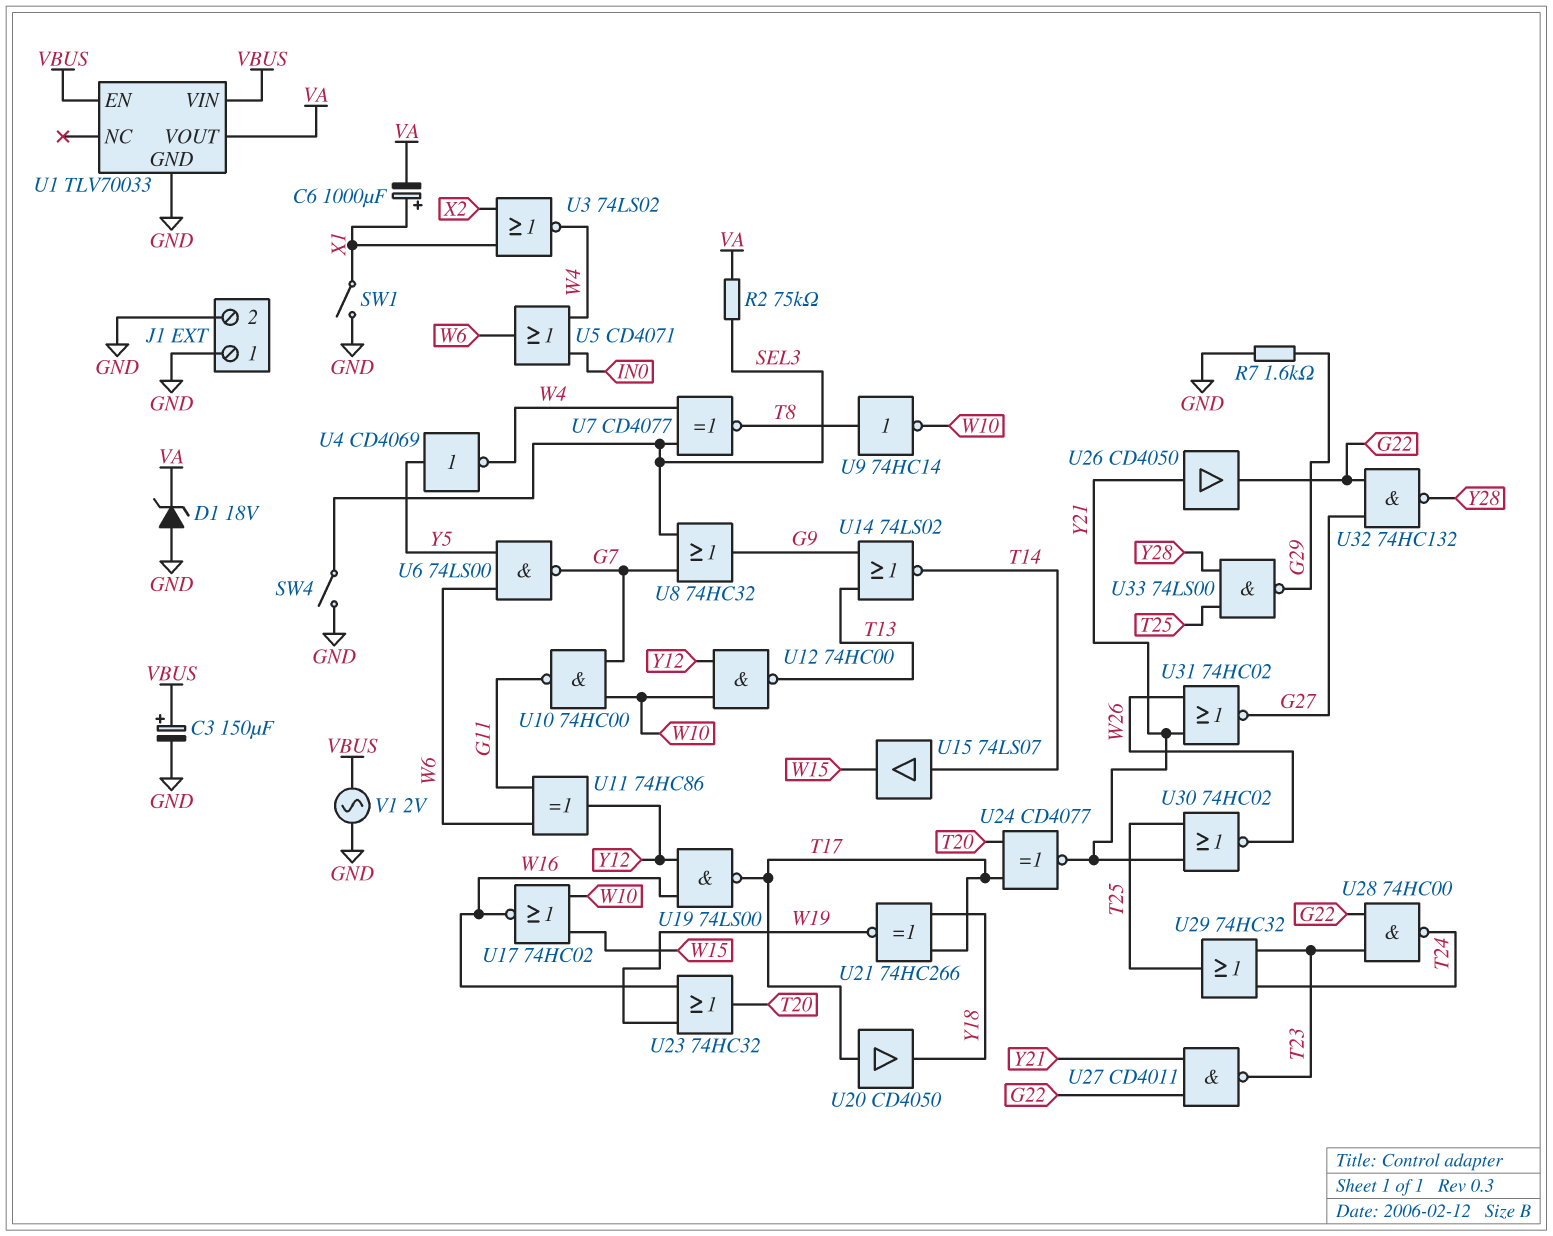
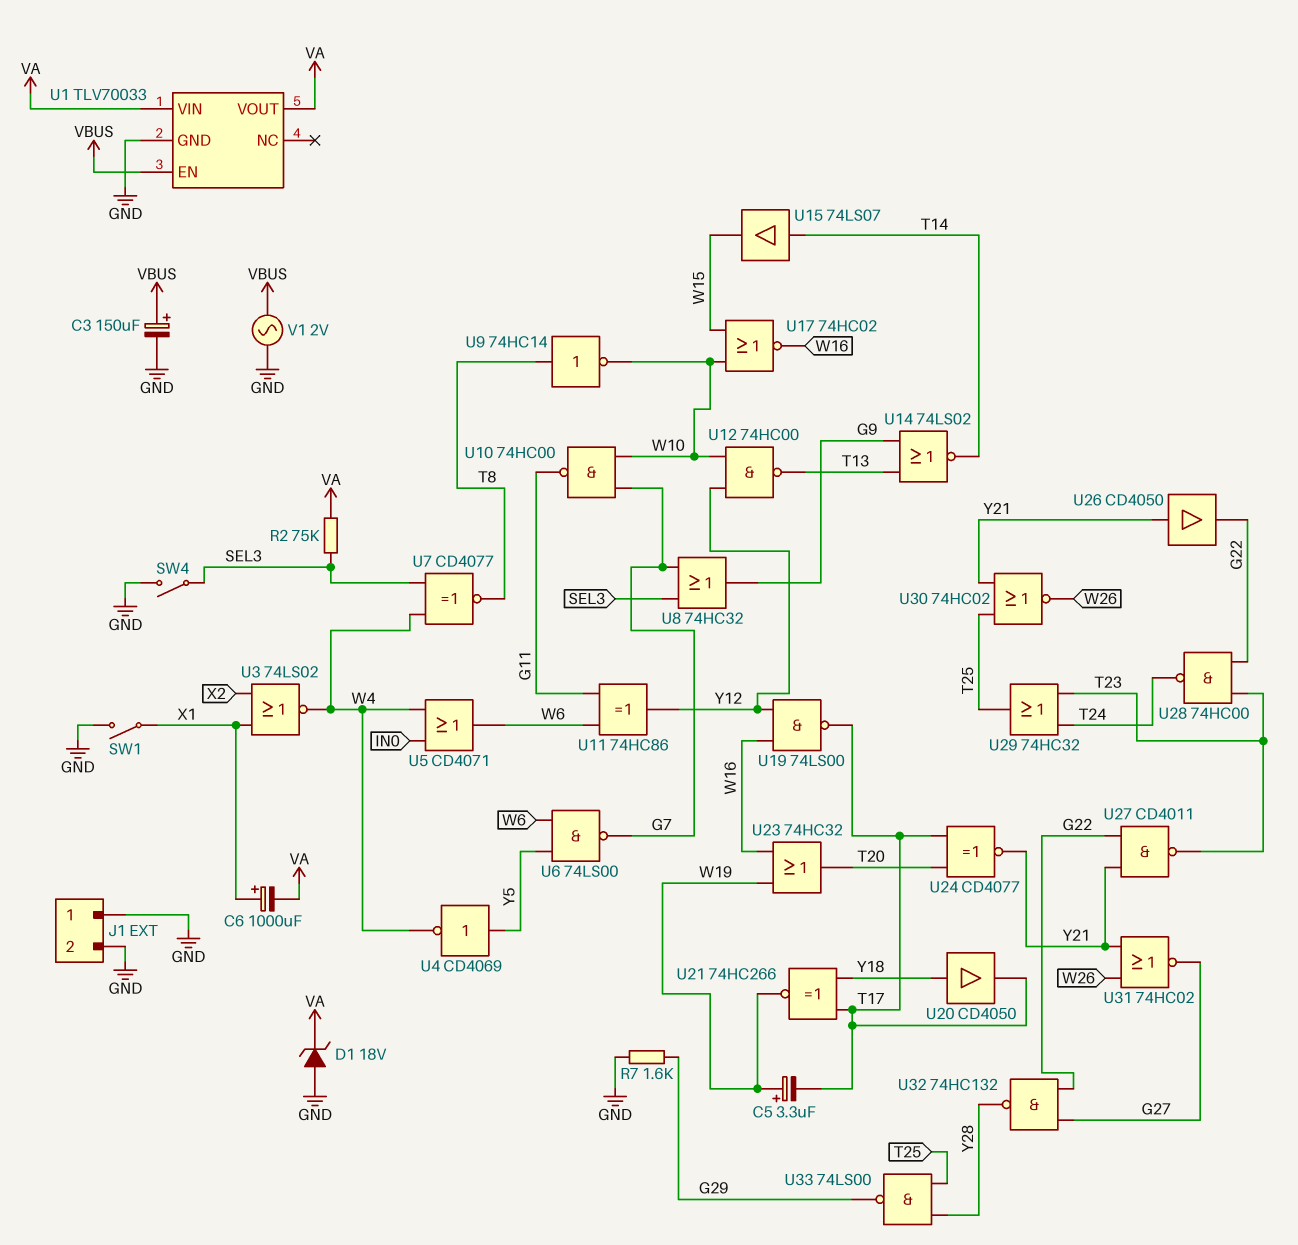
C5: none -> 3.3uF (plus W19, minus T17)
U1 pin VIN: VBUS -> VA
U20: buffer CD4050 (in T17, out Y18) -> buffer CD4050 (in Y18, out T17)

